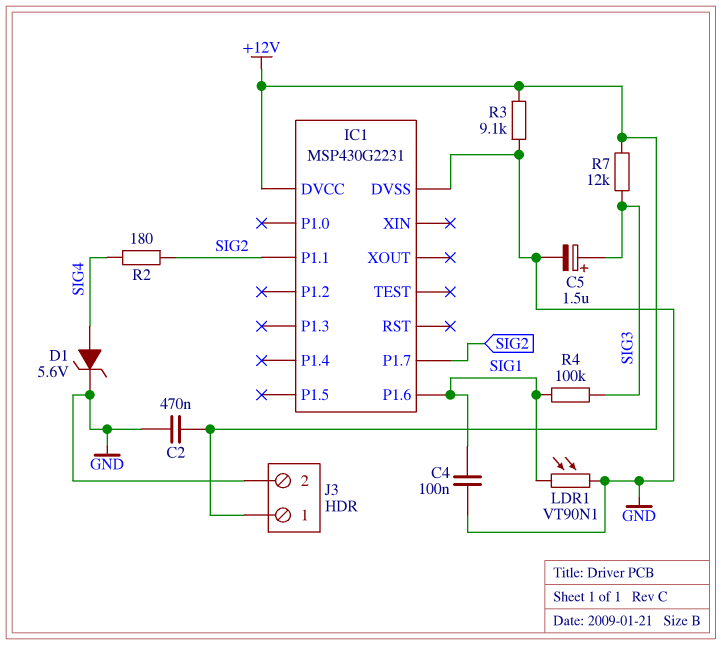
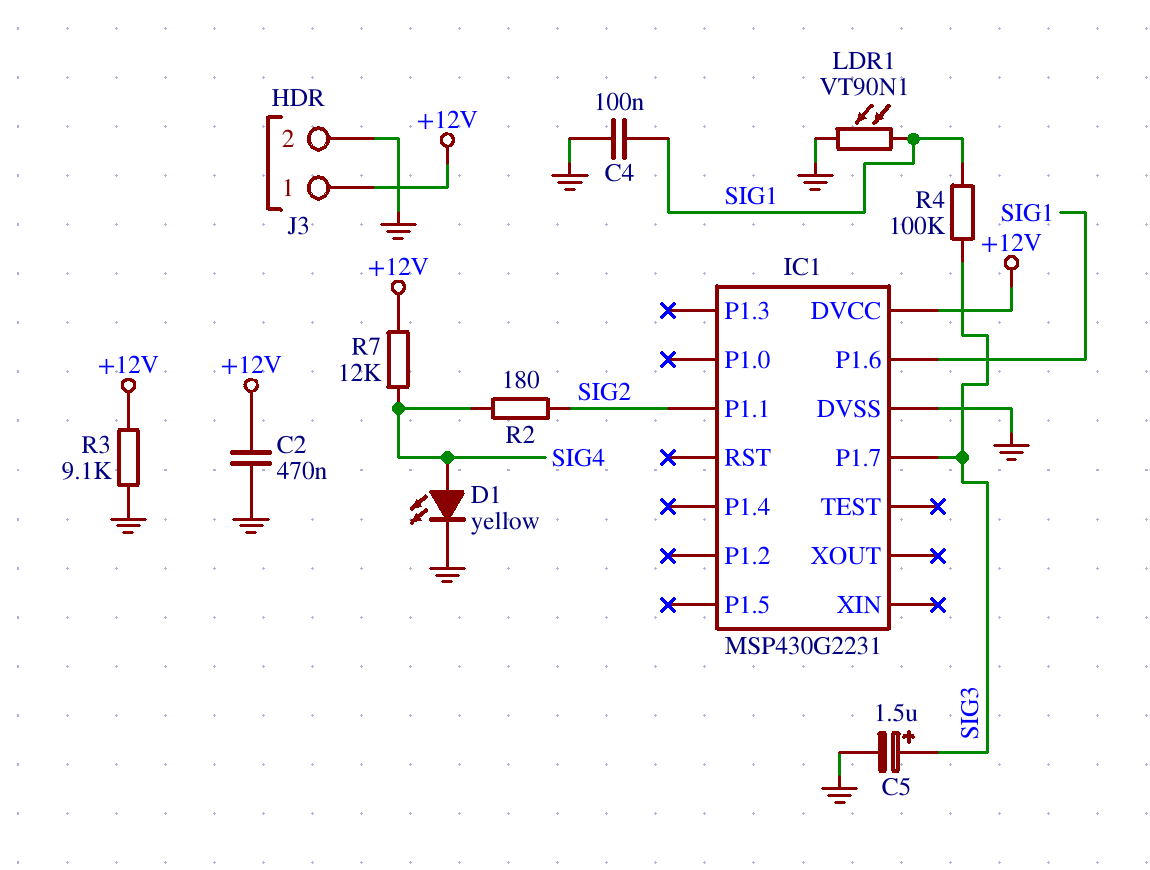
D1: zener 5.6V (A SIG4, K GND) -> LED yellow (A SIG4, K GND)
IC1 pin P1.7: SIG2 -> SIG3
R7: 12k (+12V, SIG3) -> 12k (+12V, SIG4)

